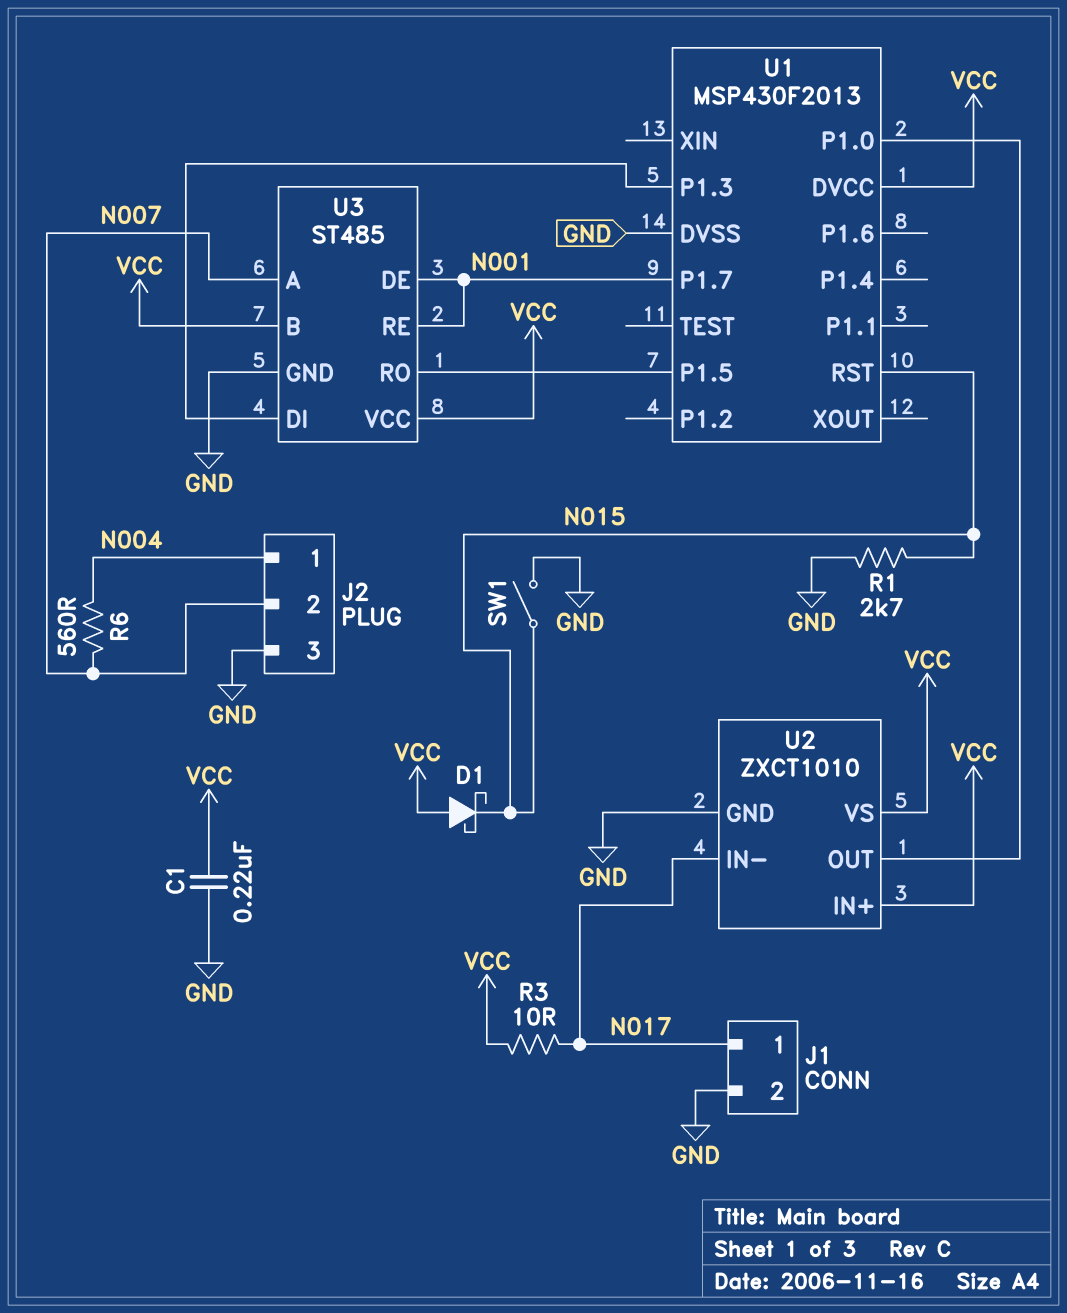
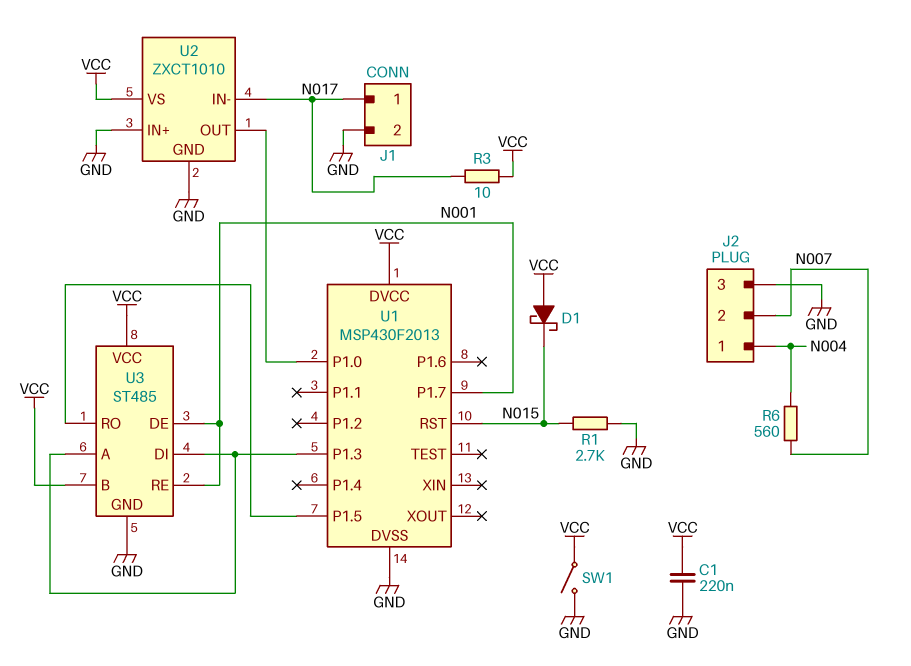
SW1: switch (GND, N015) -> switch (GND, VCC)
U2 pin IN+: VCC -> GND
U3 pin A: N007 -> U1/P1.3

